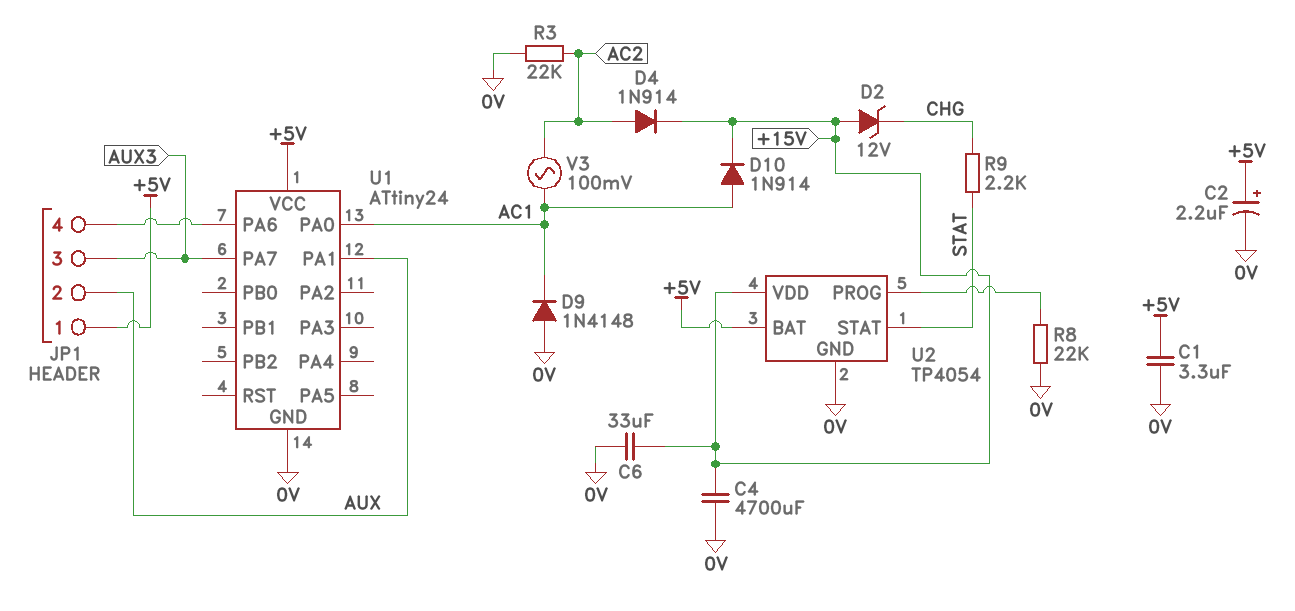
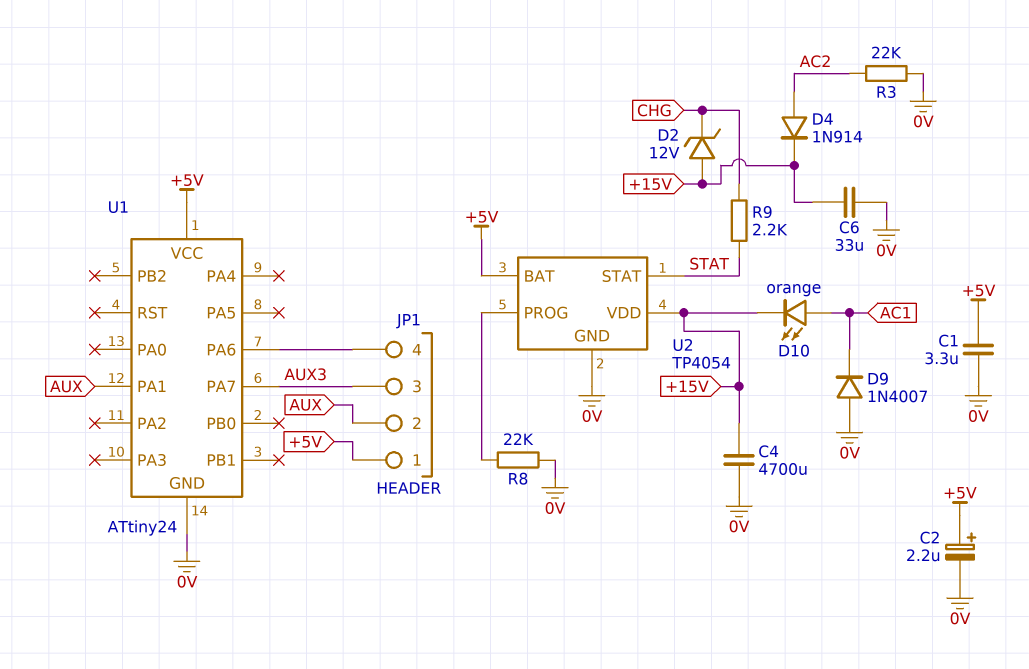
D9: diode 1N4148 (A 0V, K AC1) -> diode 1N4007 (A 0V, K AC1)
D10: diode 1N914 (A AC1, K +15V) -> LED orange (A AC1, K +15V)
U1 pin PA0: AC1 -> none
V3: AC 100mV (AC1, AC2) -> none

